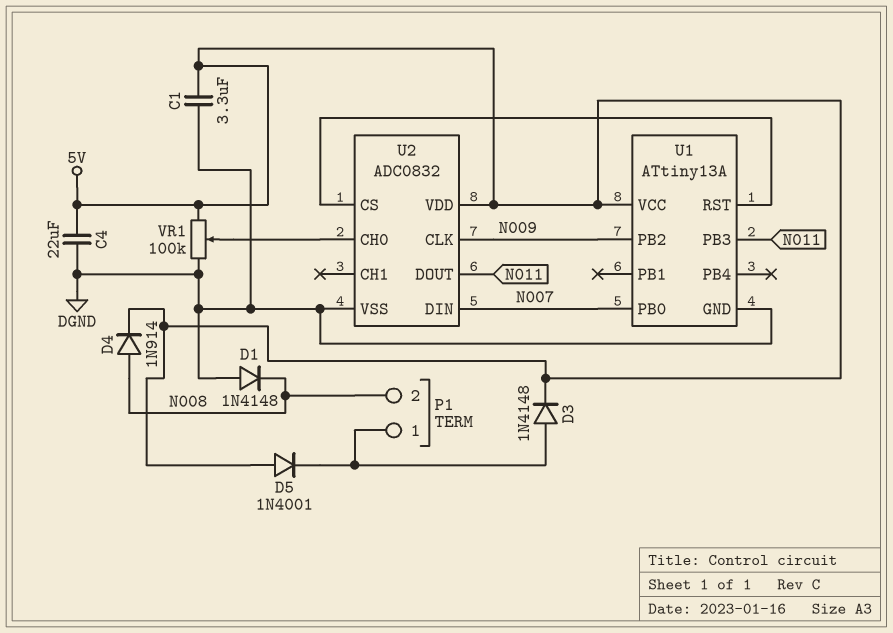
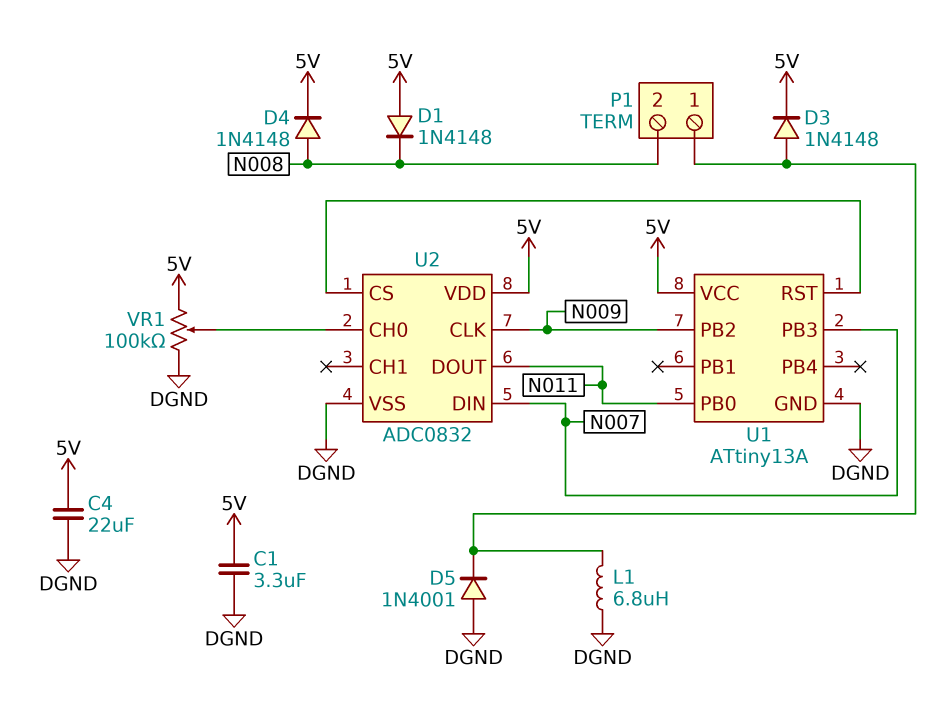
D1: diode 1N4148 (A DGND, K N008) -> diode 1N4148 (A 5V, K N008)
D4: diode 1N914 (A N008, K 5V) -> diode 1N4148 (A N008, K 5V)
D5: diode 1N4001 (A 5V, K P1/1) -> diode 1N4001 (A DGND, K P1/1)
L1: none -> 6.8uH (DGND, P1/1)
U1 pin PB0: N007 -> N011
U1 pin PB3: N011 -> N007

